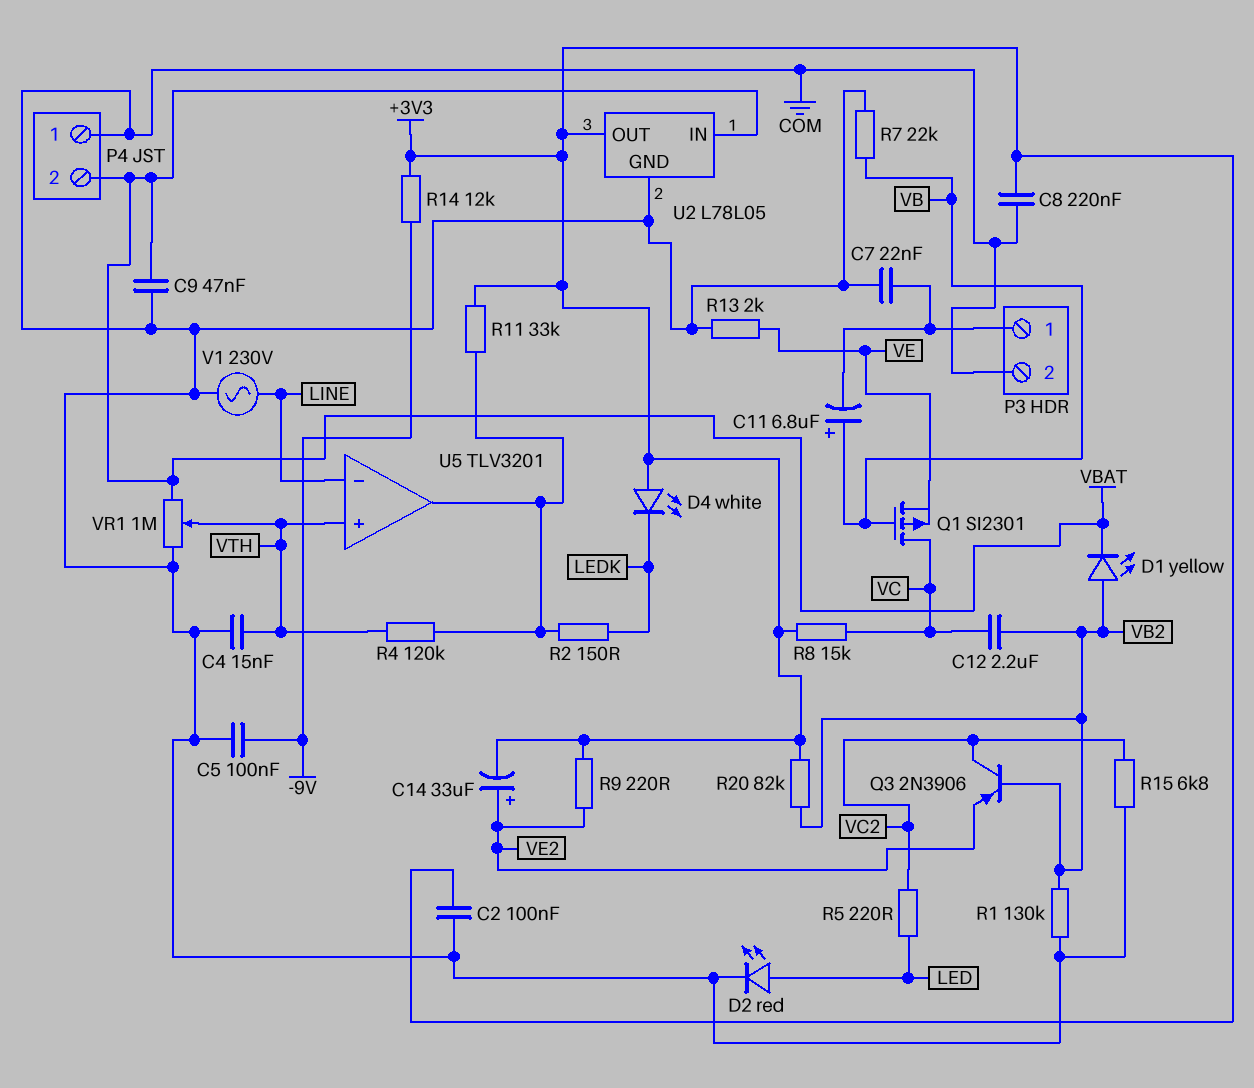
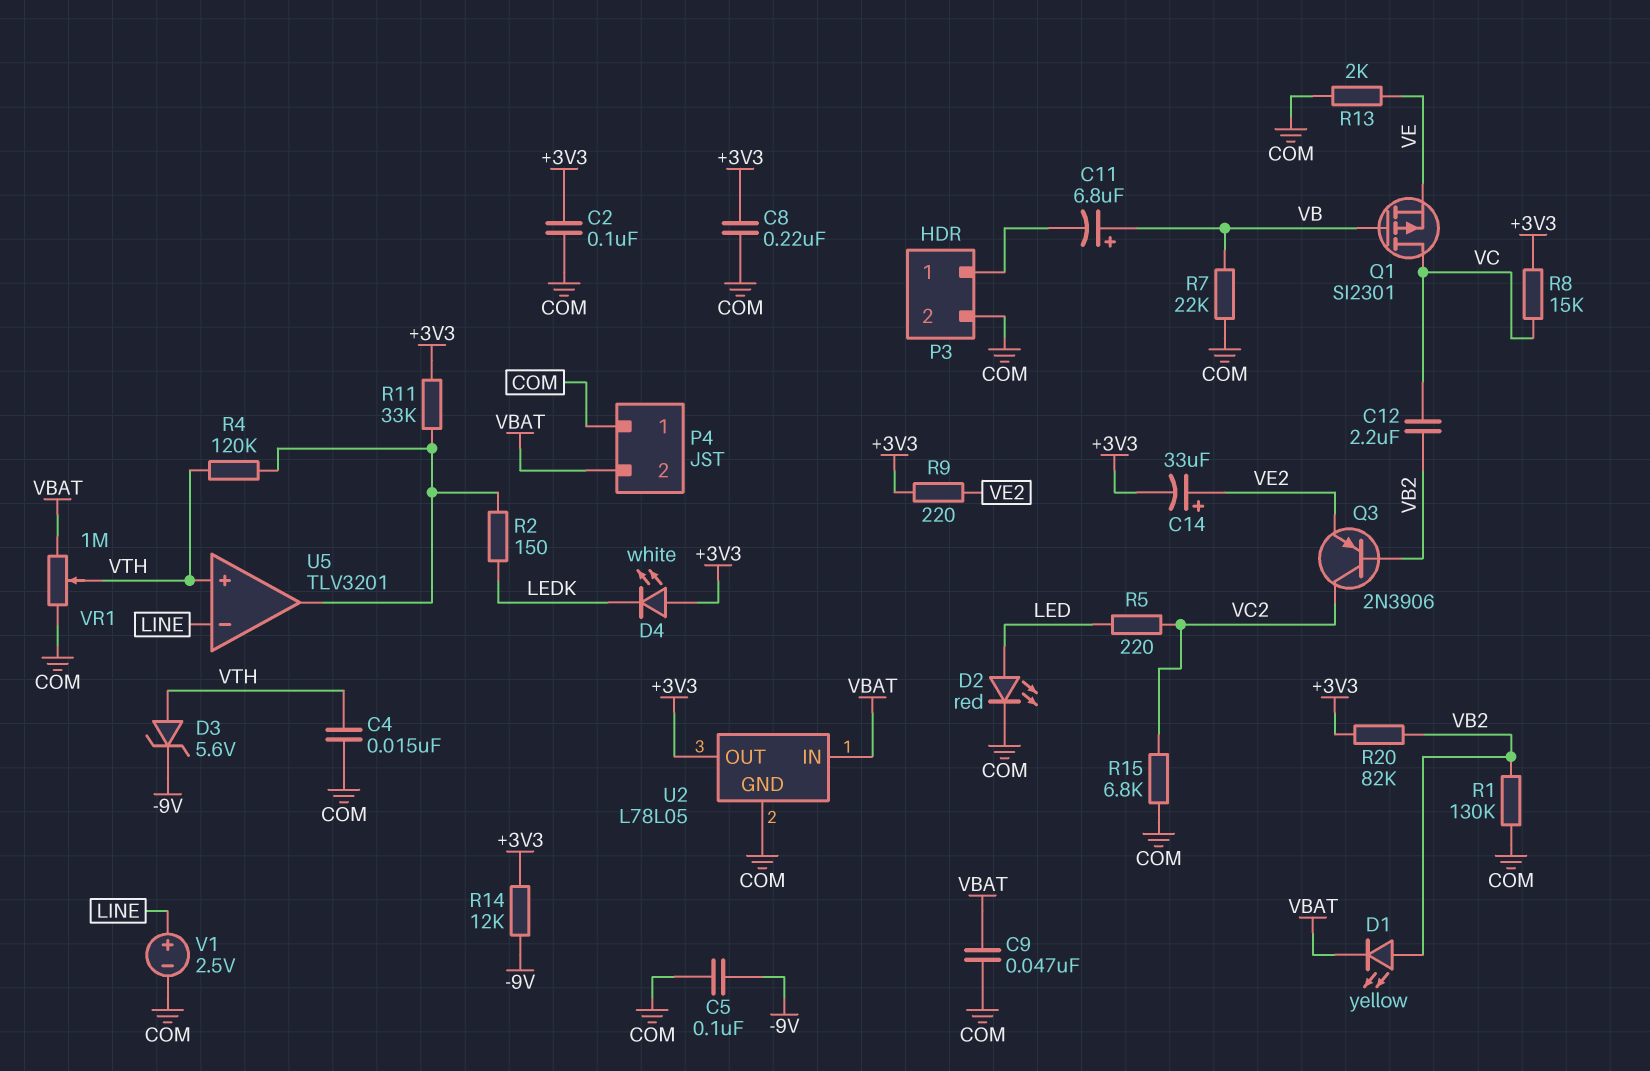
C7: 22nF (COM, P3/1) -> none
D3: none -> zener 5.6V (A VTH, K -9V)
V1: AC 230V (COM, LINE) -> 2.5V (plus LINE, minus COM)

